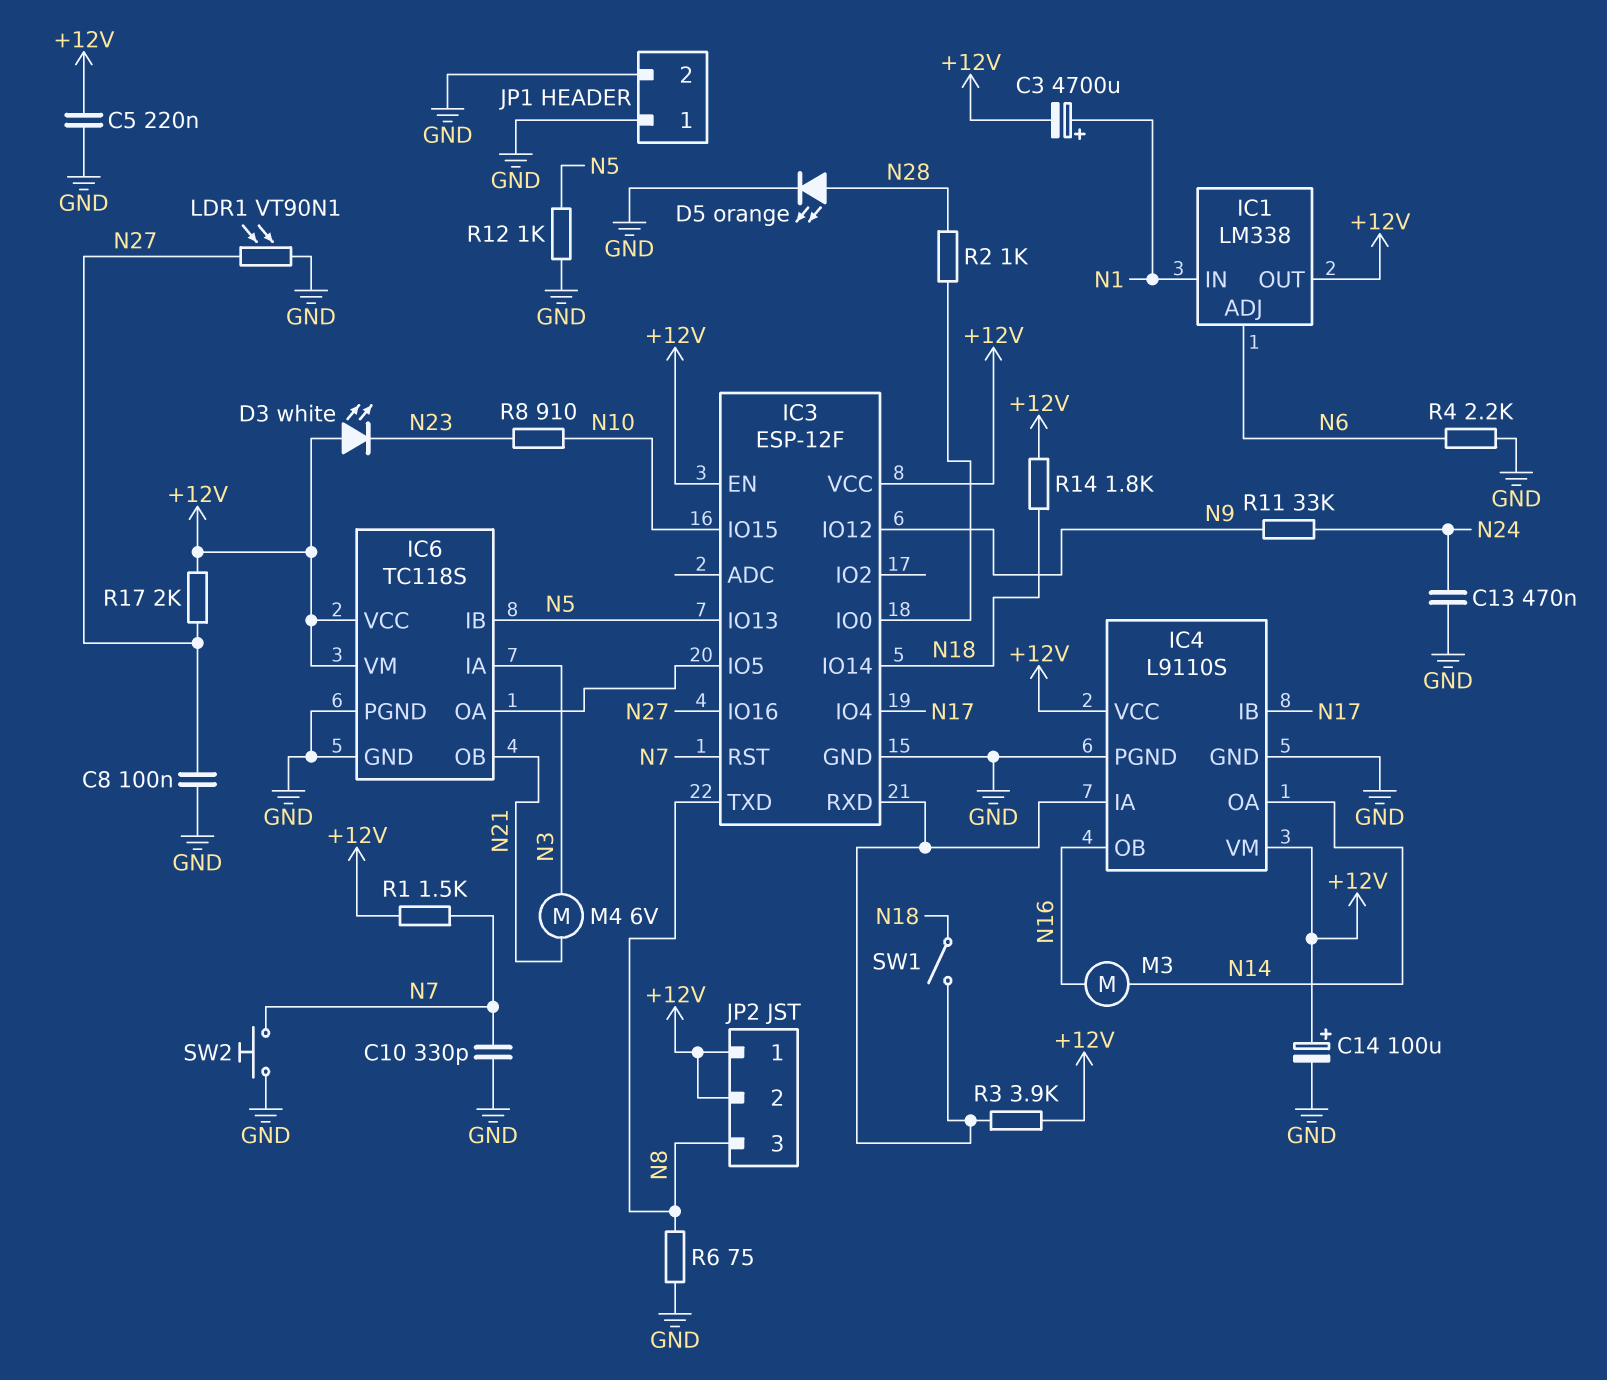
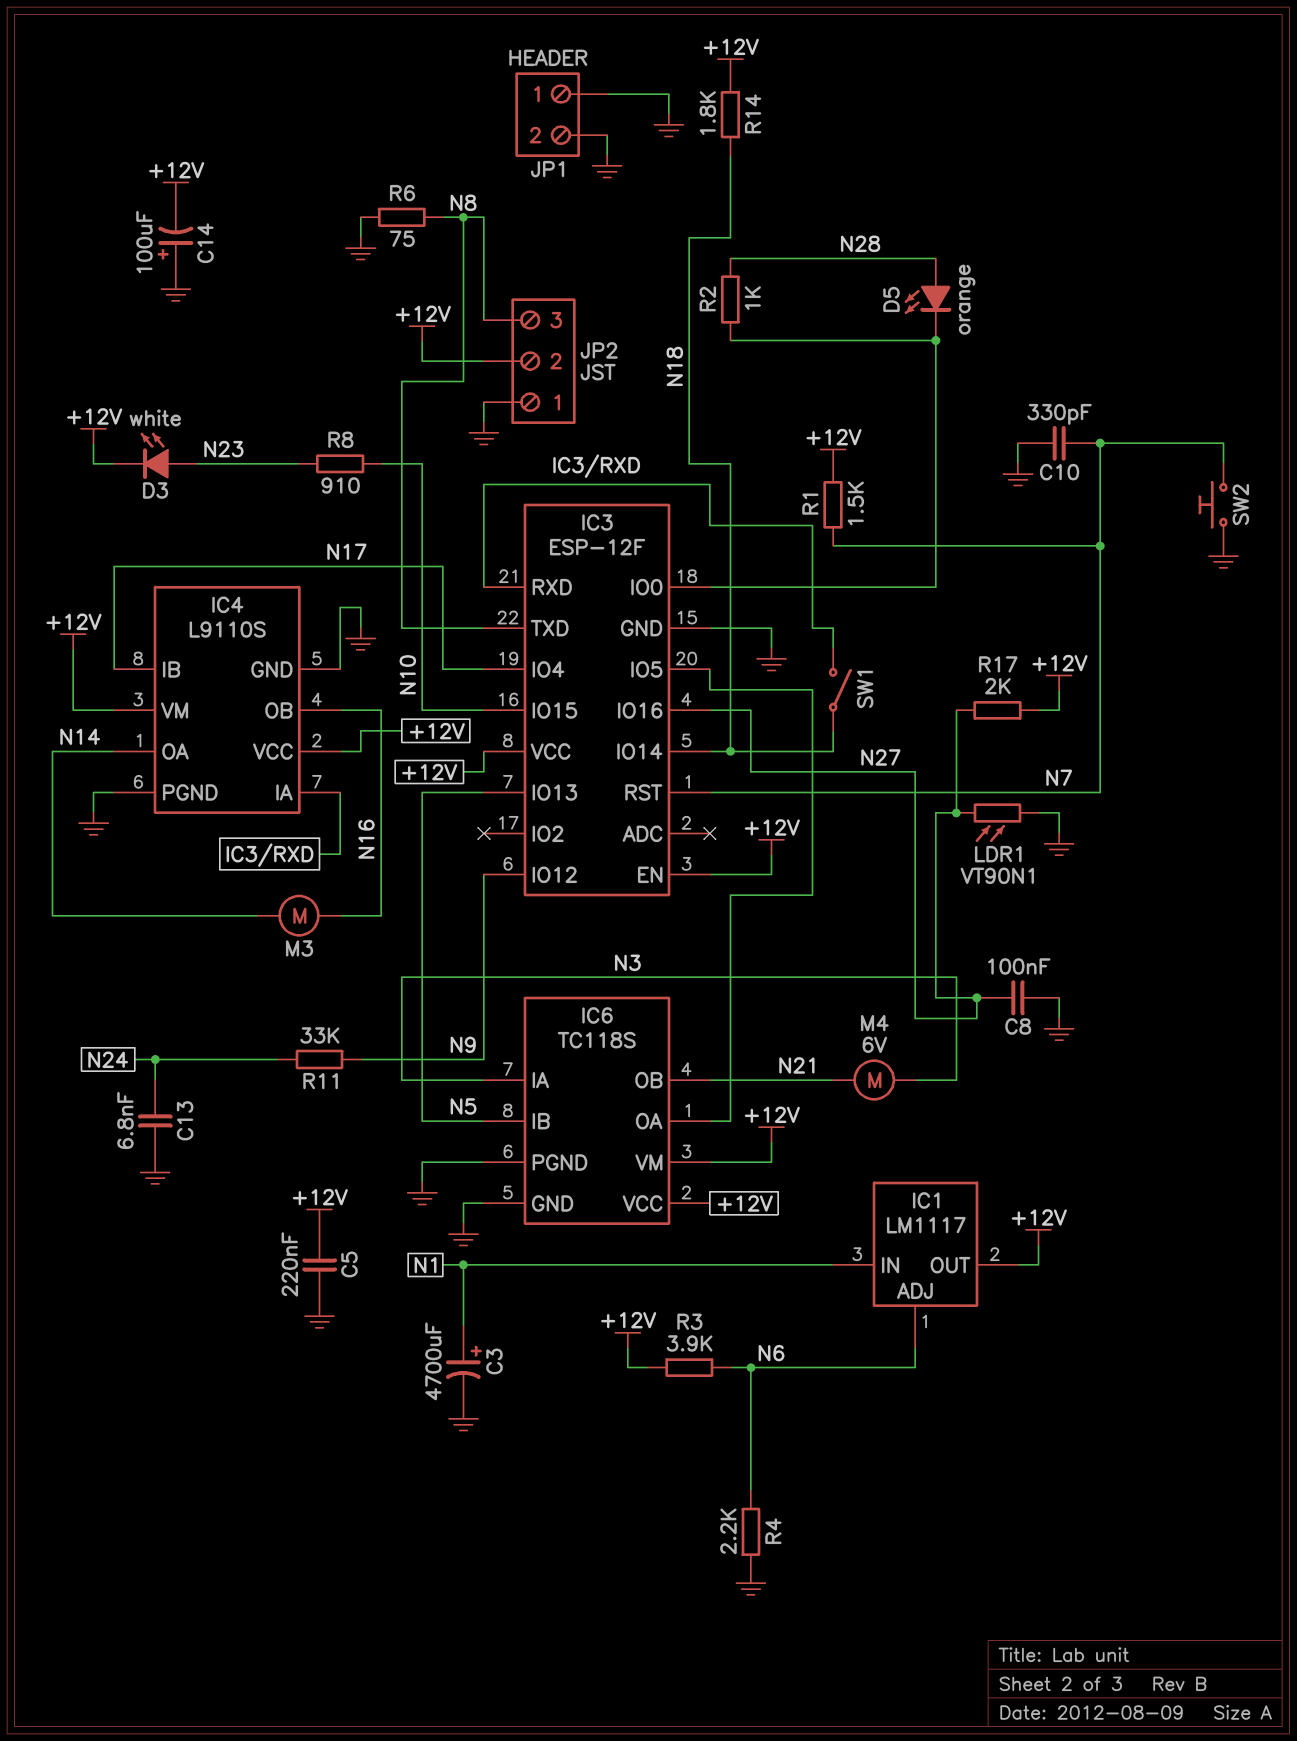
C3: 4700uF (plus N1, minus +12V) -> 4700uF (plus N1, minus GND)
C13: 470nF (GND, N24) -> 6.8nF (GND, N24)
C14: 100uF (plus +12V, minus GND) -> 100uF (plus GND, minus +12V)
D3: LED white (A +12V, K N23) -> LED white (A N23, K +12V)
D5: LED orange (A N28, K GND) -> LED orange (A N28, K IC3/IO0)
IC1: LM338 -> LM1117
JP2 pin 1: +12V -> GND
R3: 3.9k (+12V, IC3/RXD) -> 3.9k (+12V, N6)
R12: 1k (GND, N5) -> none

